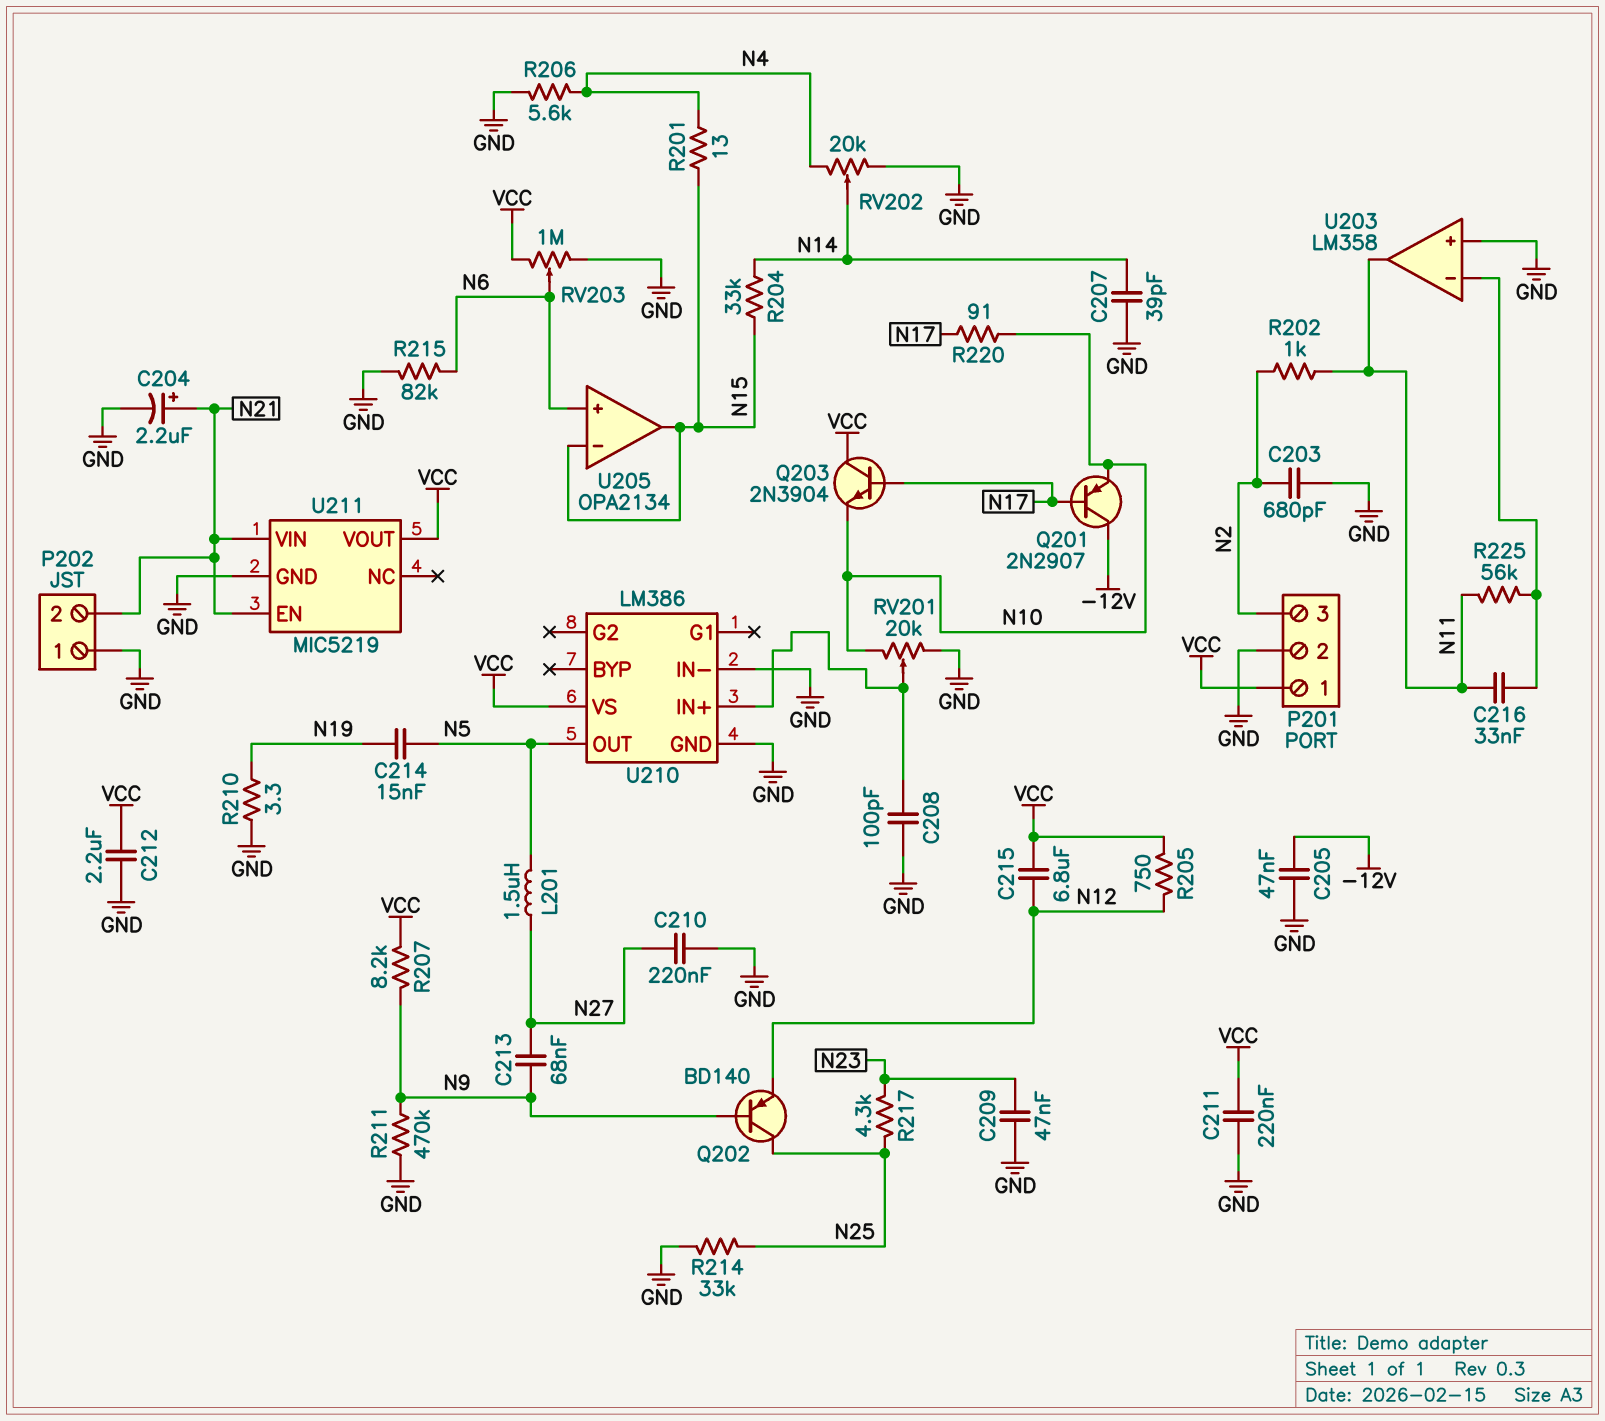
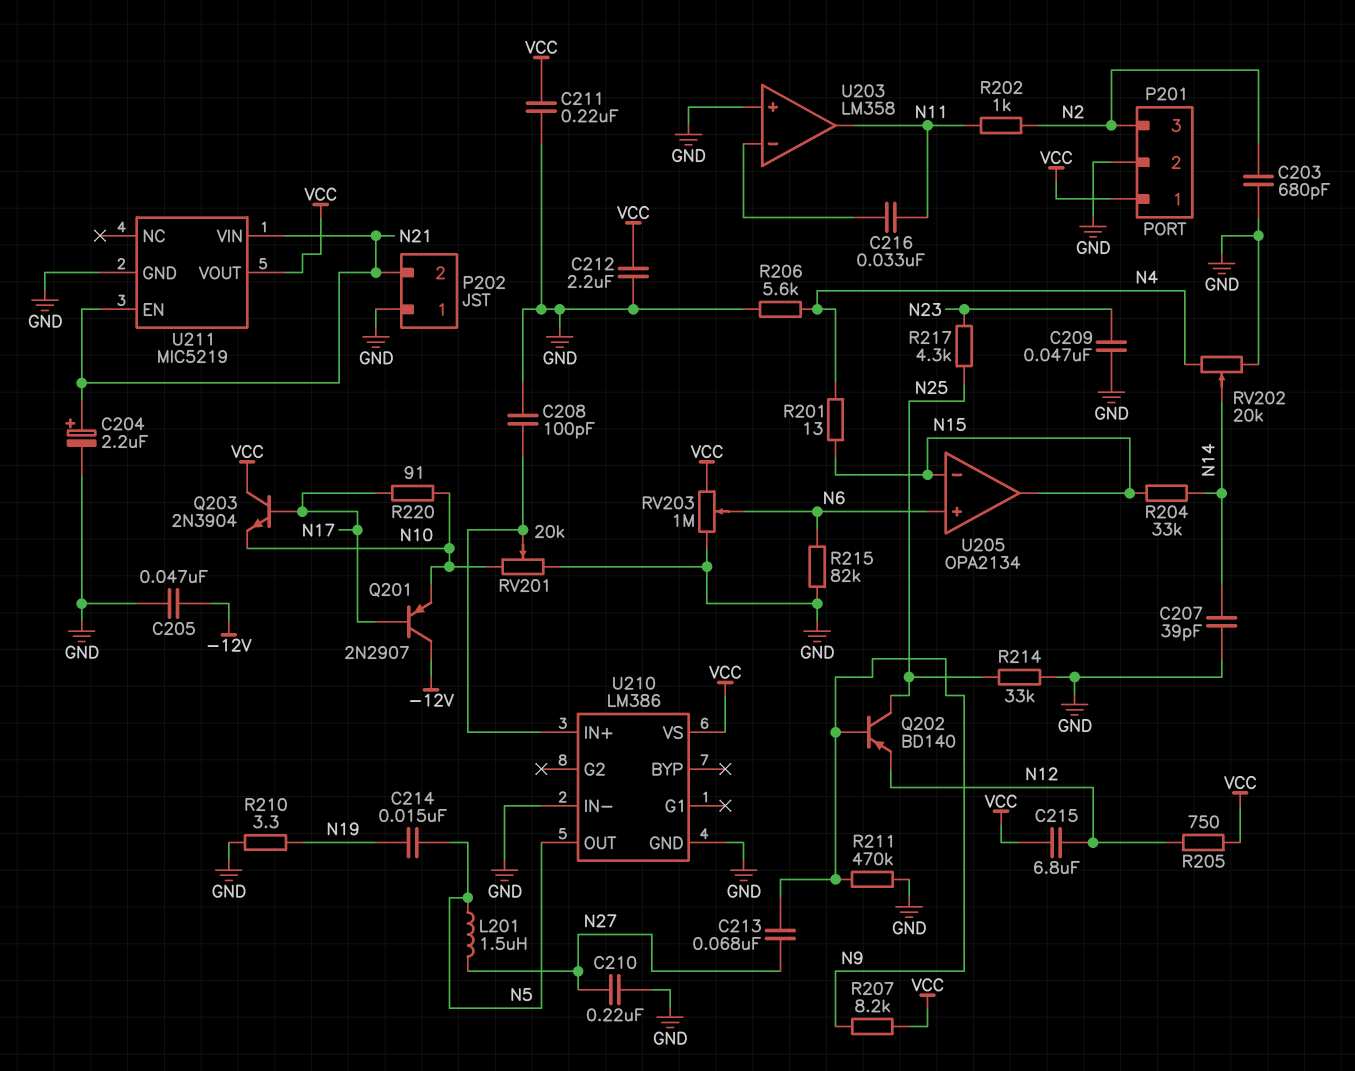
R225: 56k (N11, U203/in-) -> none

